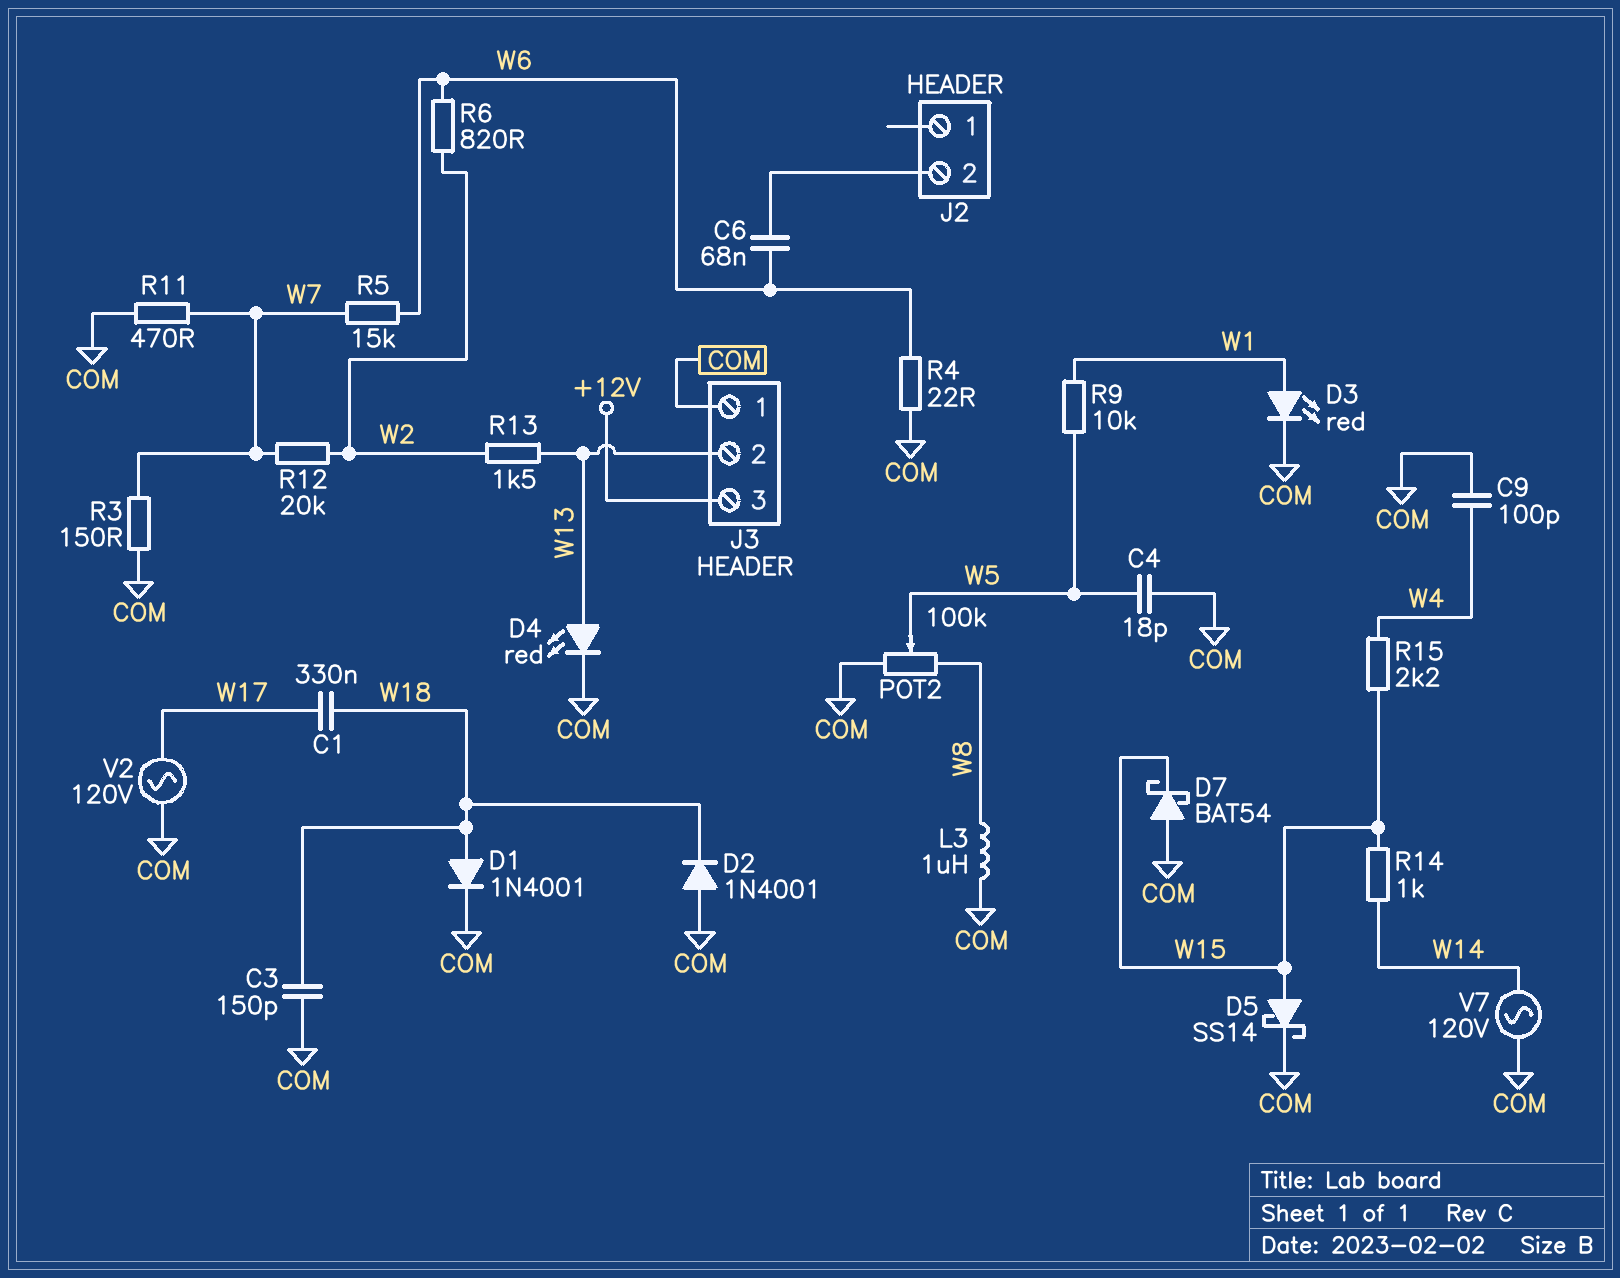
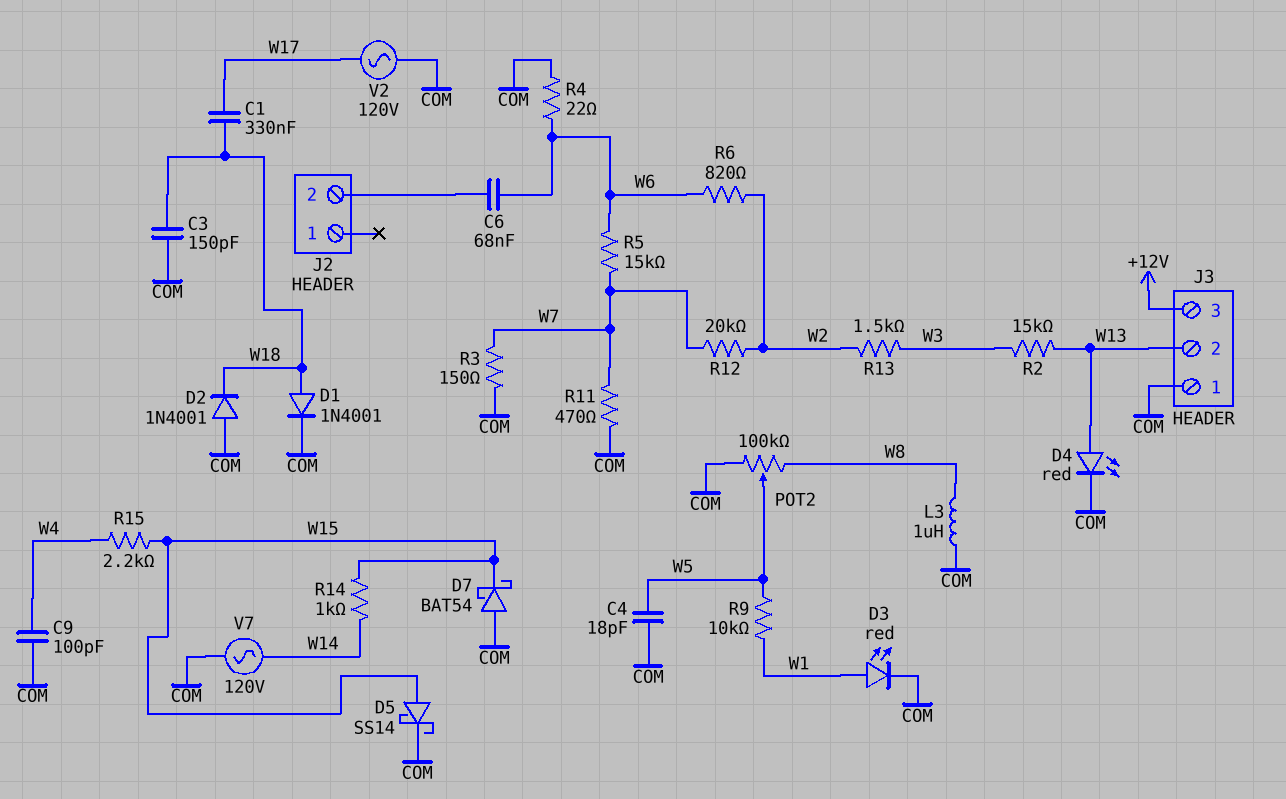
R2: none -> 15k (W3, W13)
R13: 1.5k (W2, W13) -> 1.5k (W2, W3)

